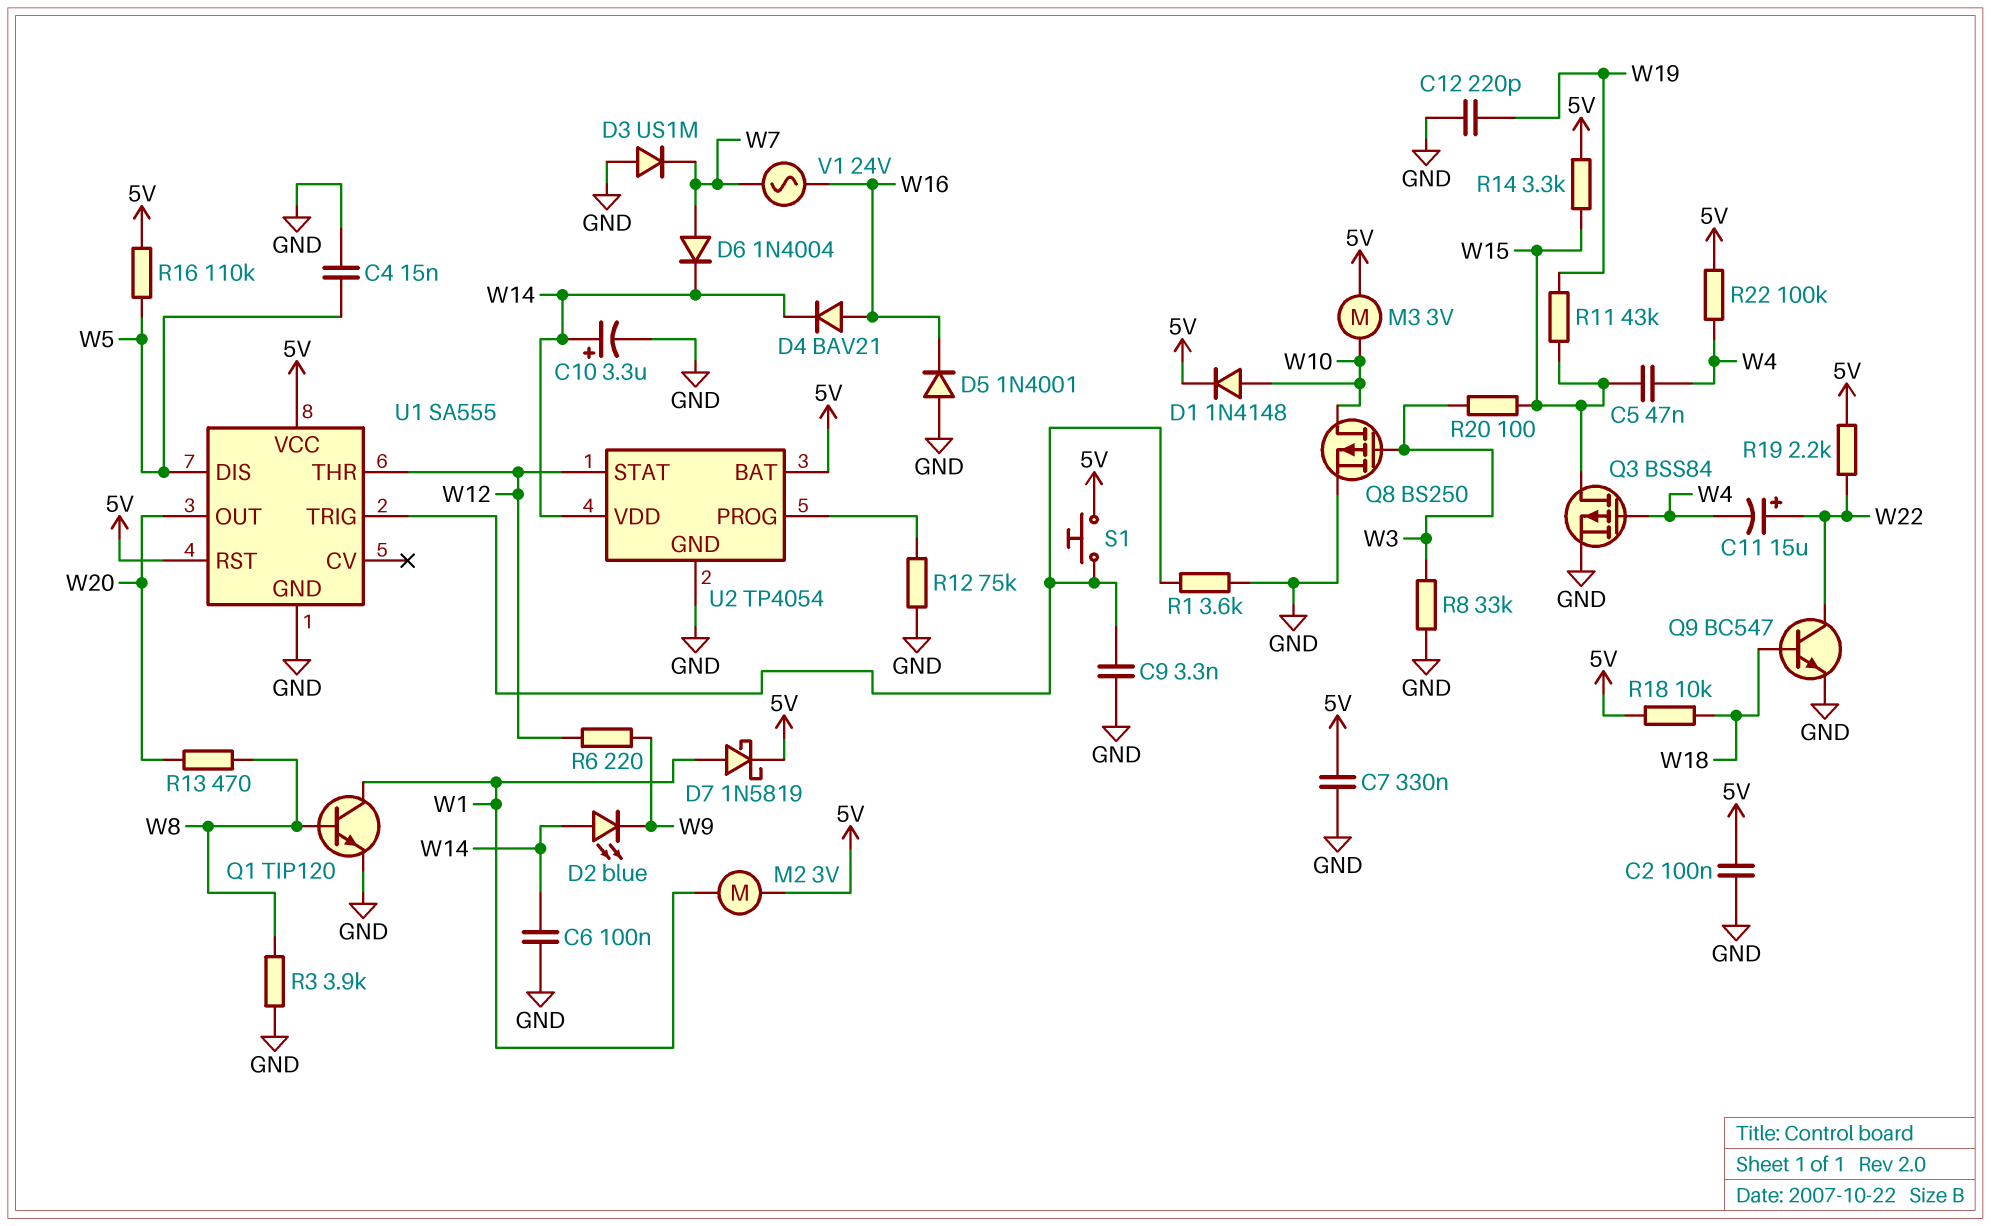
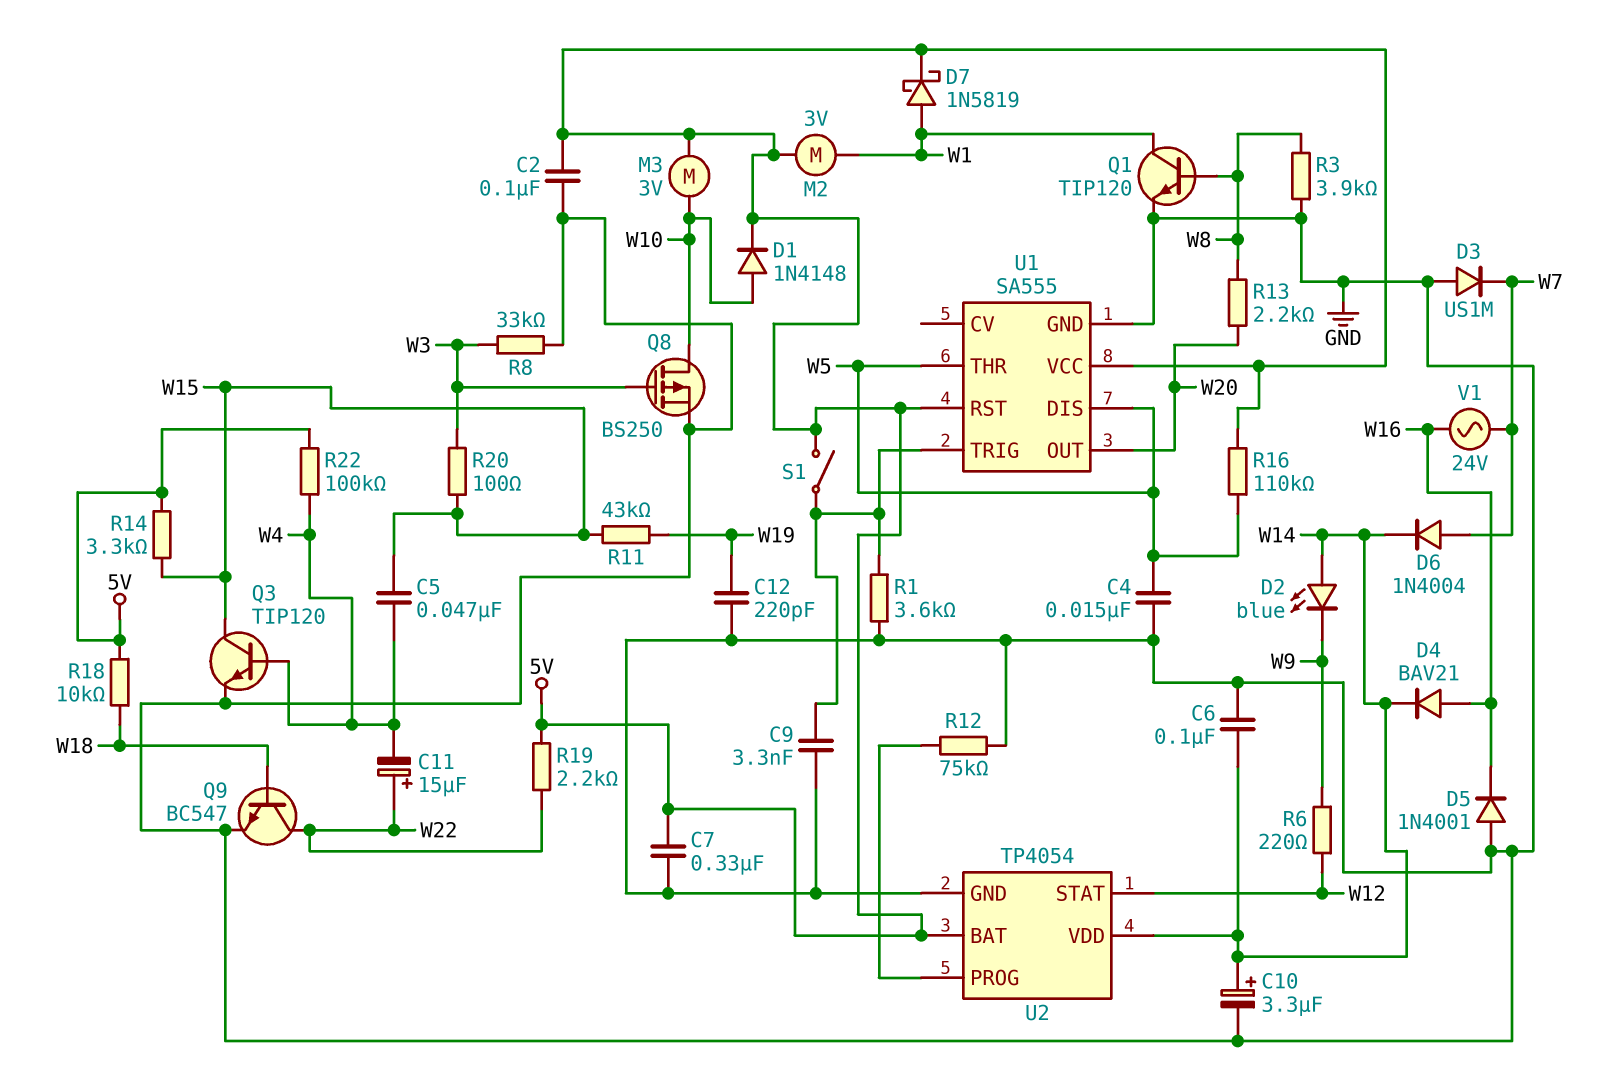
Q3: PMOS BSS84 (G W4, D W15, S GND) -> NPN TIP120 (B W4, C W15, E GND)
R13: 470 (W8, W20) -> 2.2k (W8, W20)
S1: button (5V, U1/TRIG) -> switch (5V, U1/TRIG)
U1 pin THR: W12 -> W5

